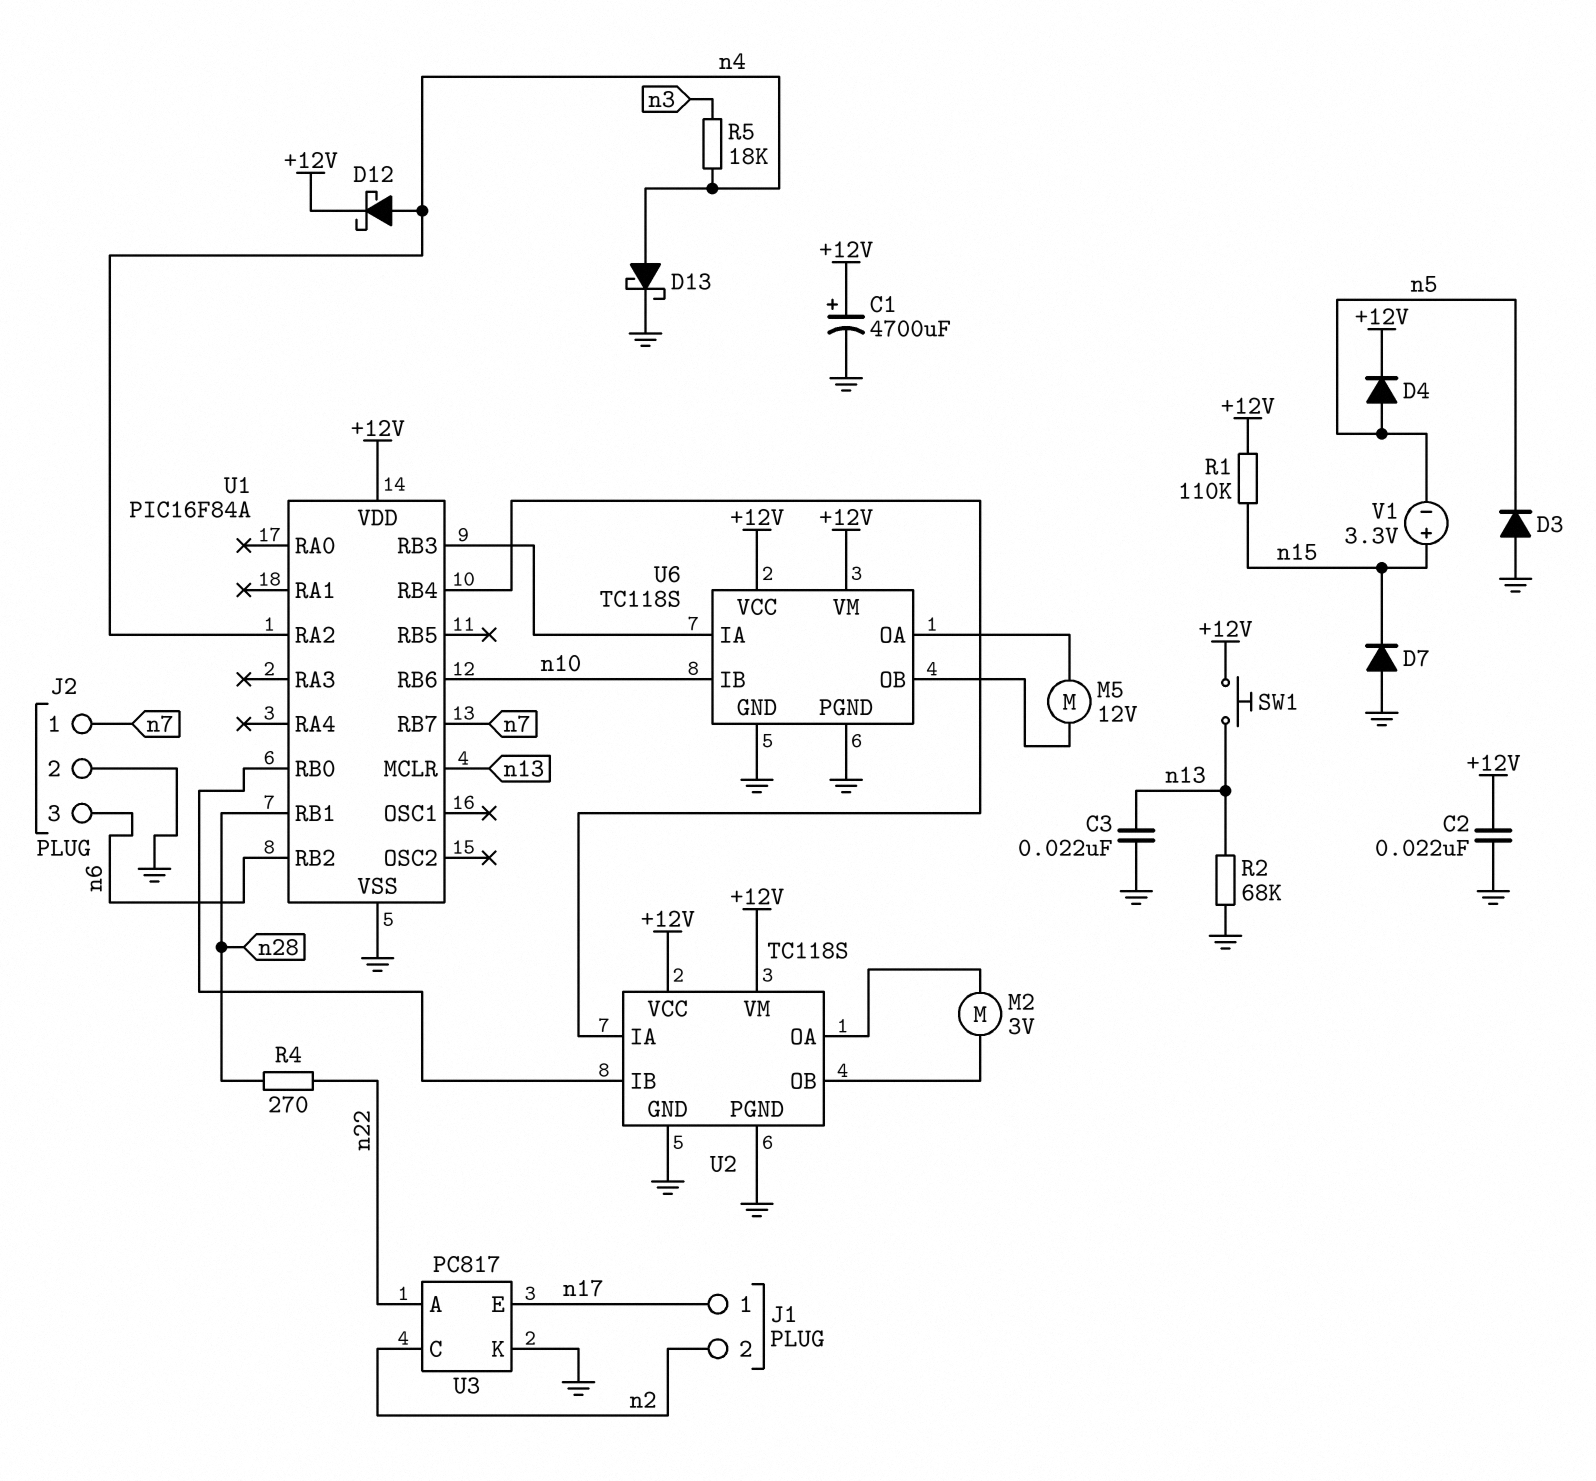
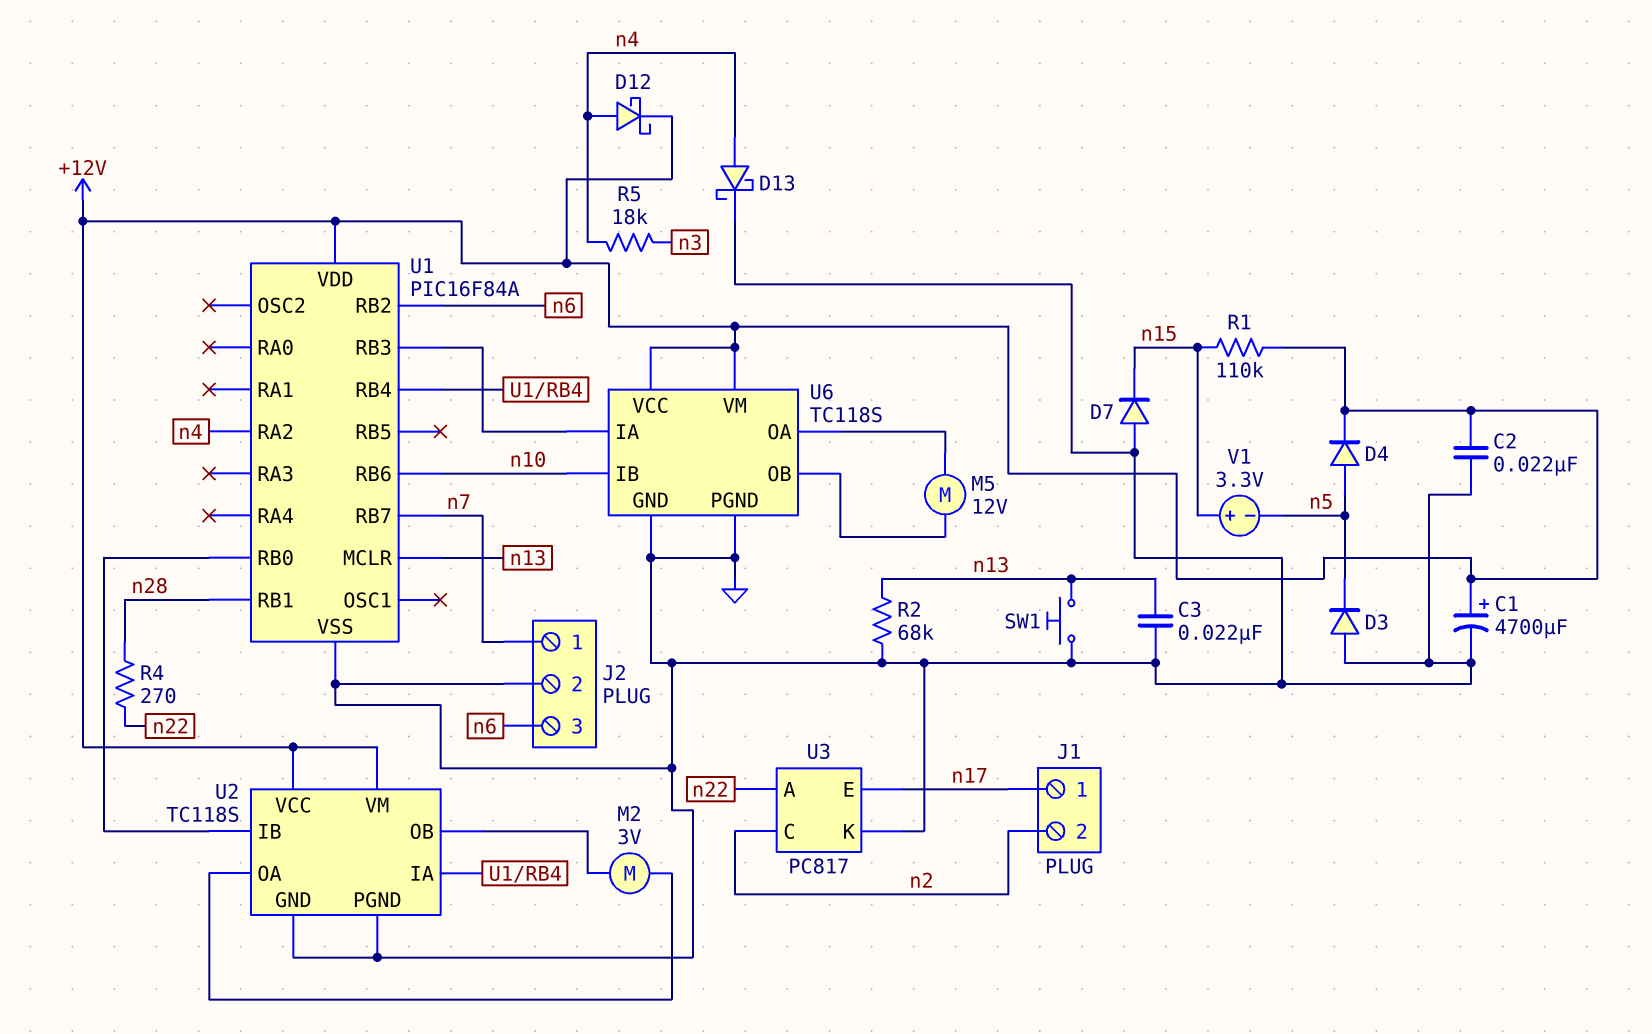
SW1: button (+12V, n13) -> button (GND, n13)

